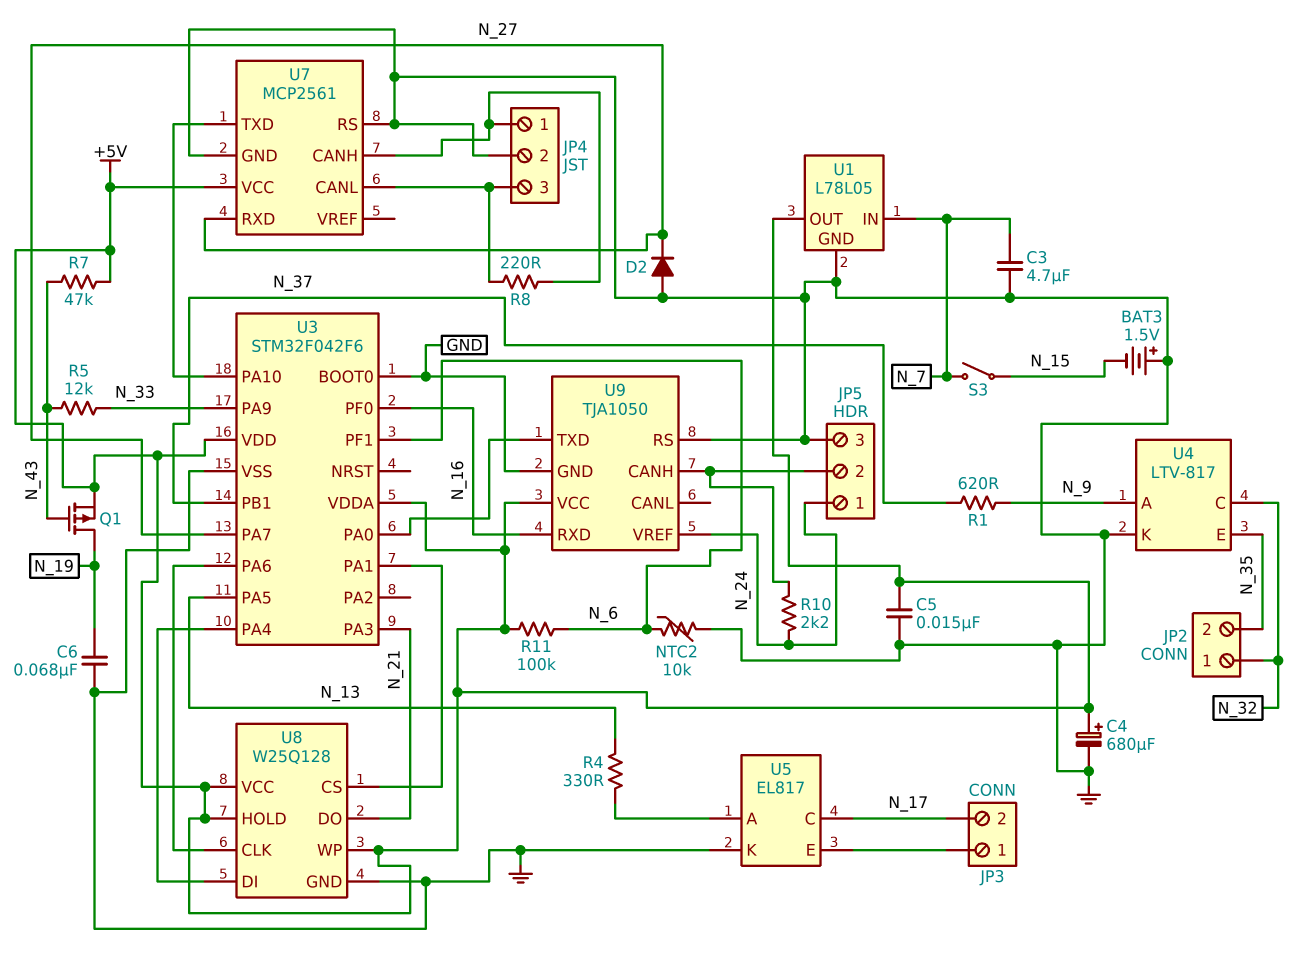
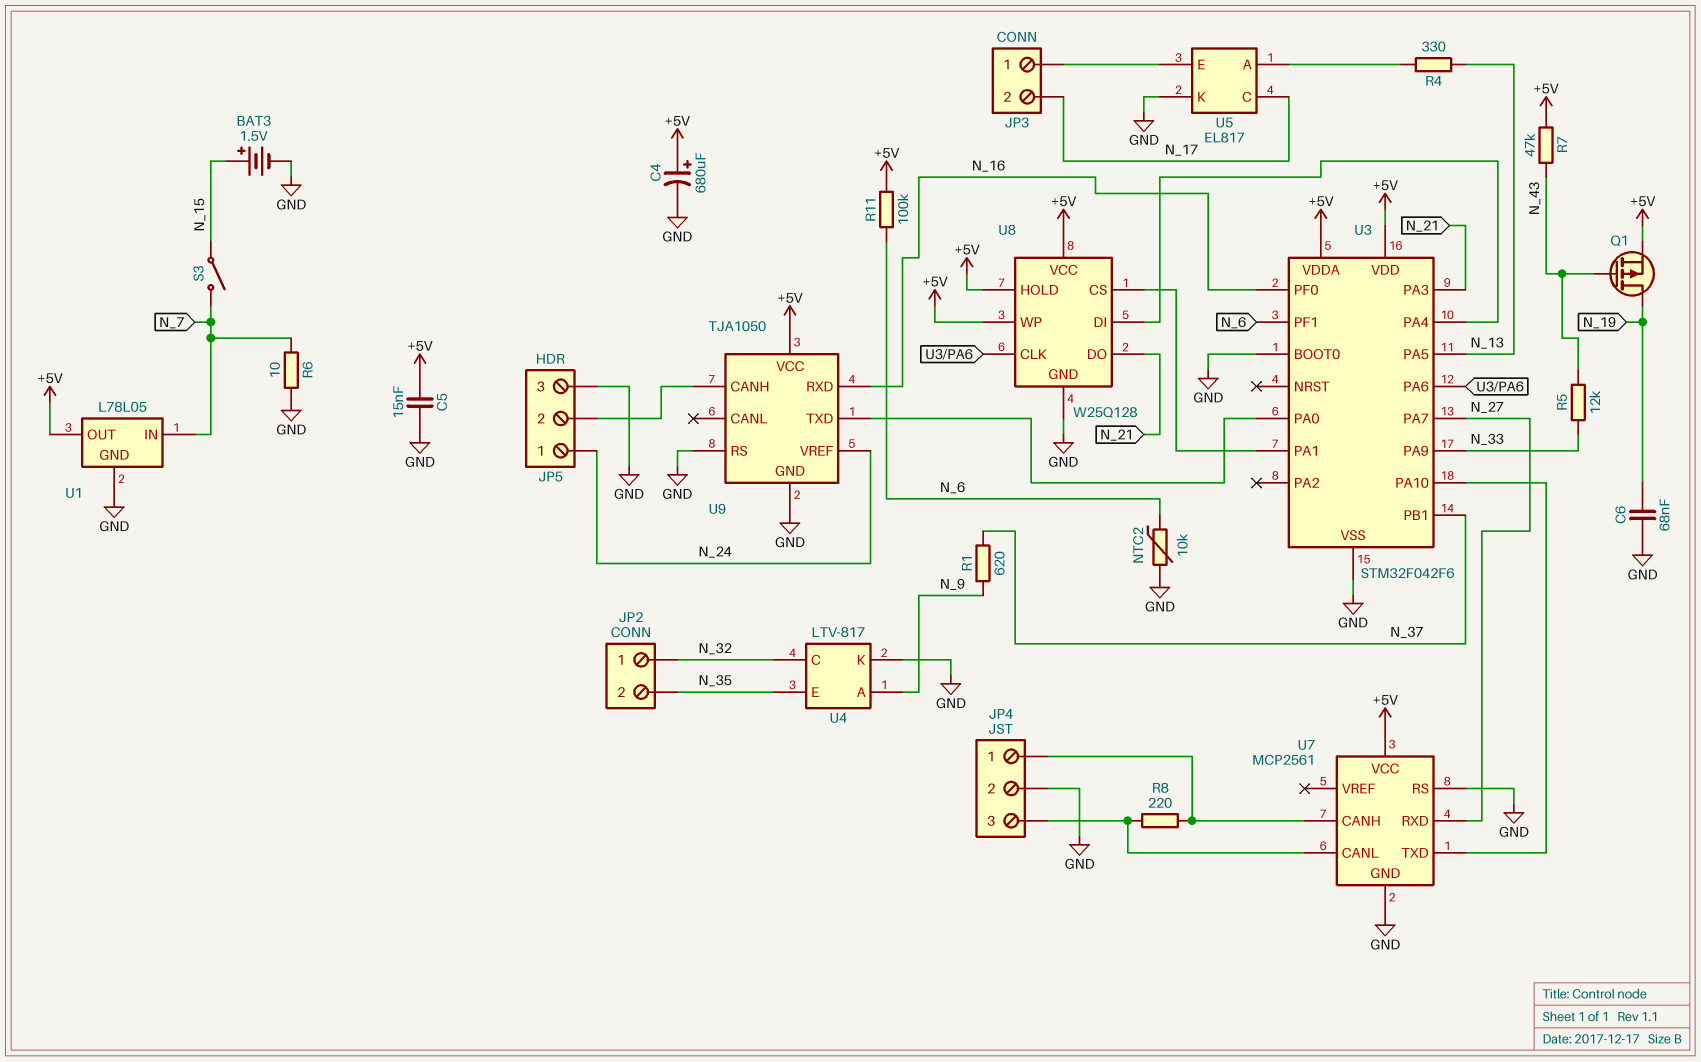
BAT3: 1.5V (plus GND, minus N_15) -> 1.5V (plus N_15, minus GND)
C3: 4.7uF (GND, N_7) -> none
D2: diode (A GND, K N_27) -> none
R6: none -> 10 (GND, N_7)
R10: 2.2k (JP5/2, N_24) -> none

